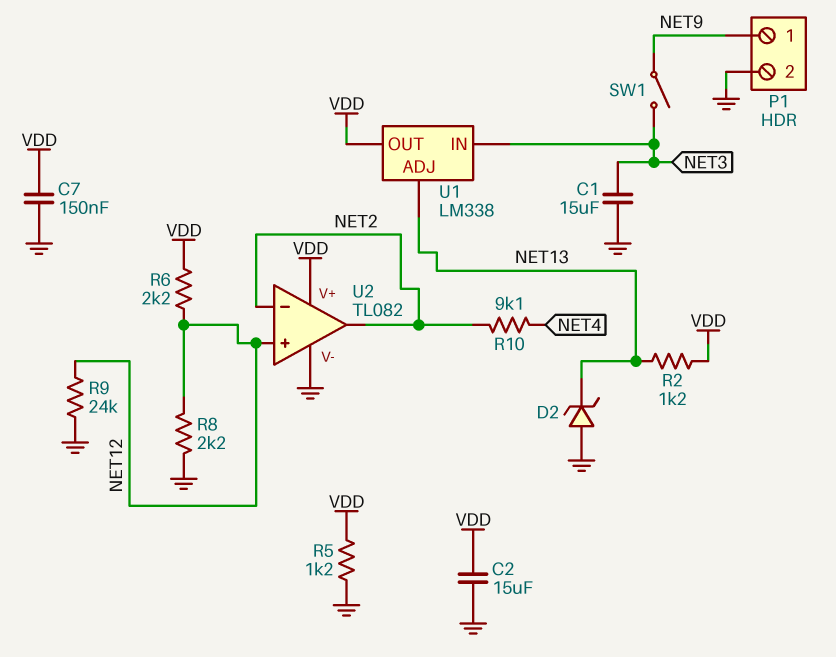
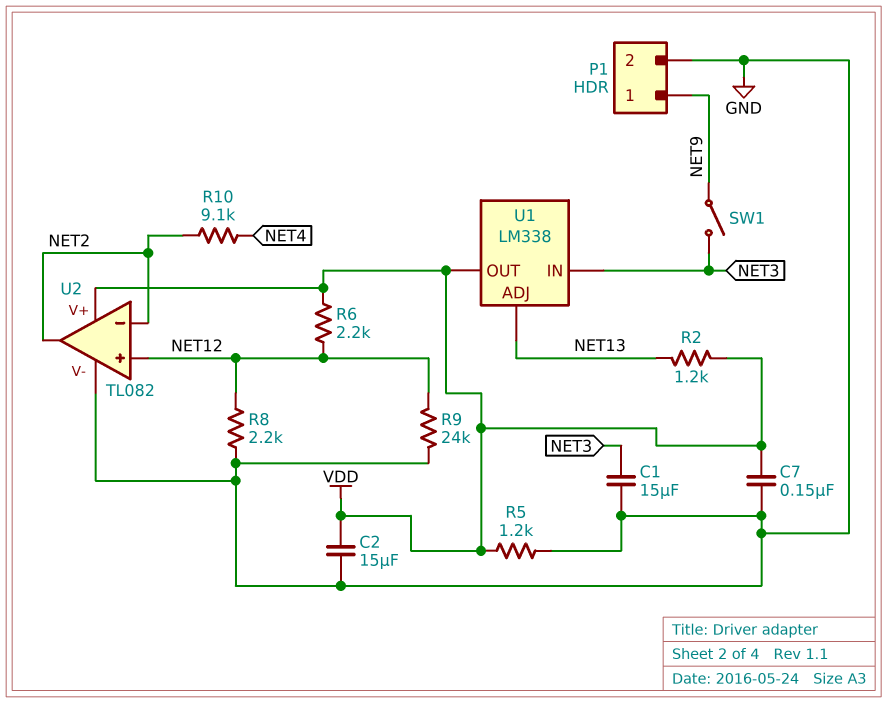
D2: zener (A GND, K NET13) -> none

